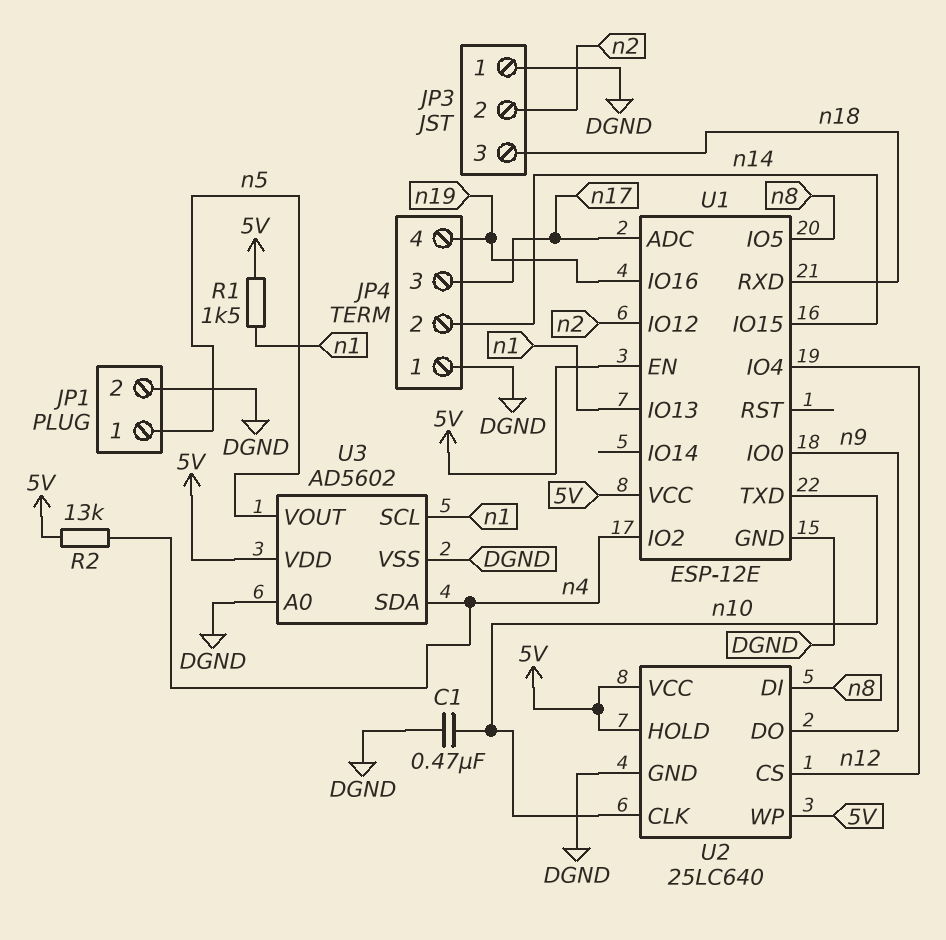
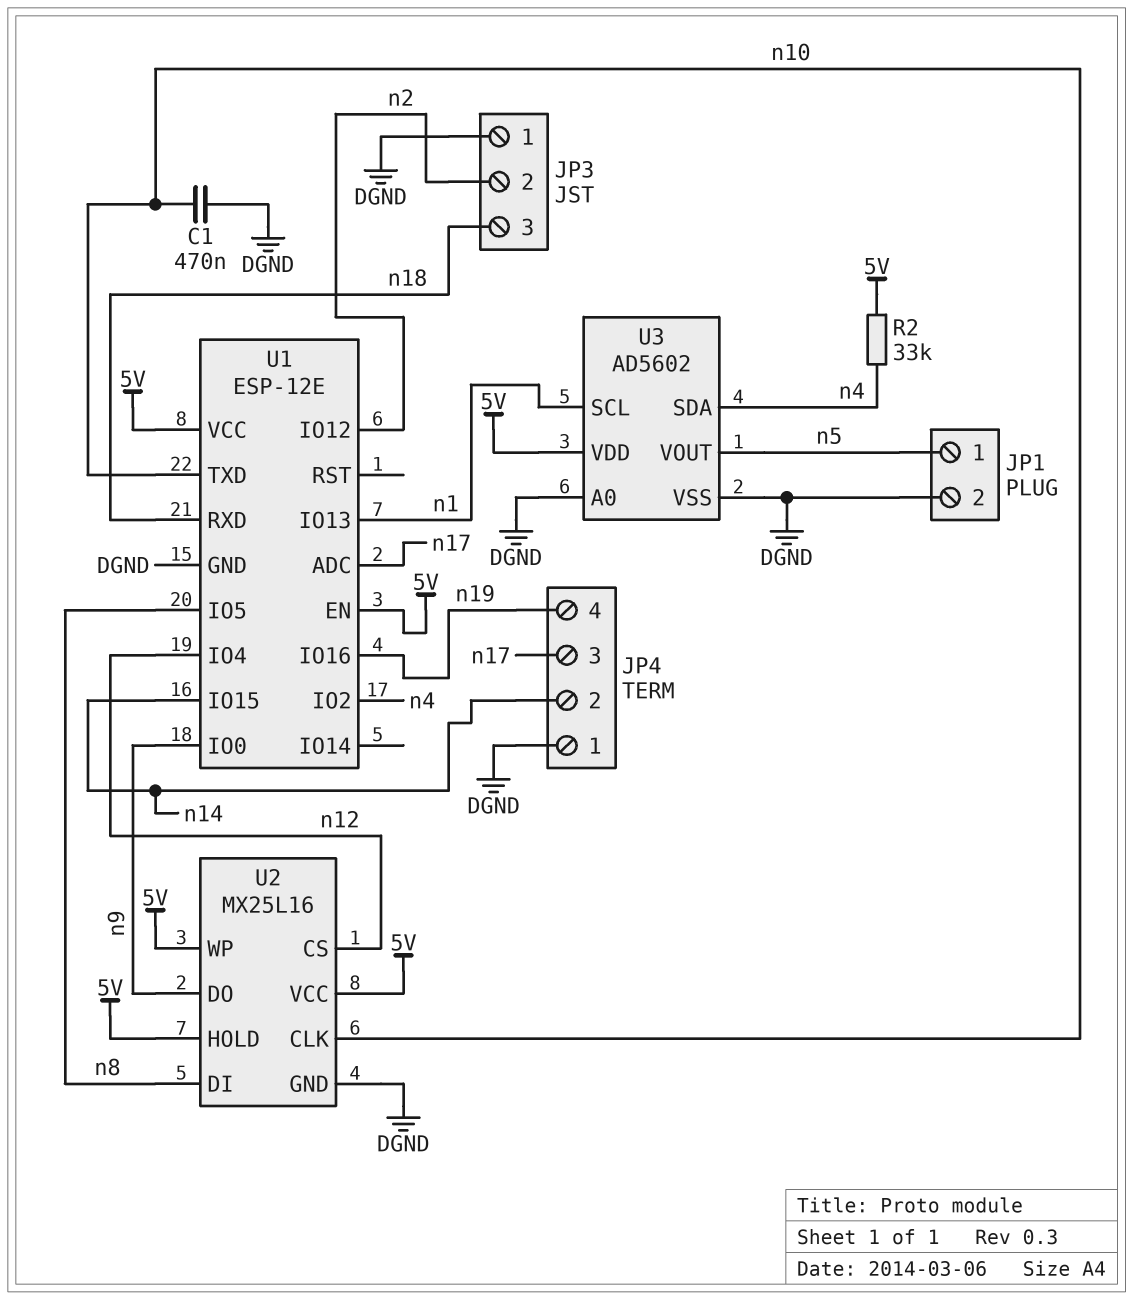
R1: 1.5k (5V, n1) -> none
R2: 13k (5V, n4) -> 33k (5V, n4)
U2: 25LC640 -> MX25L16

